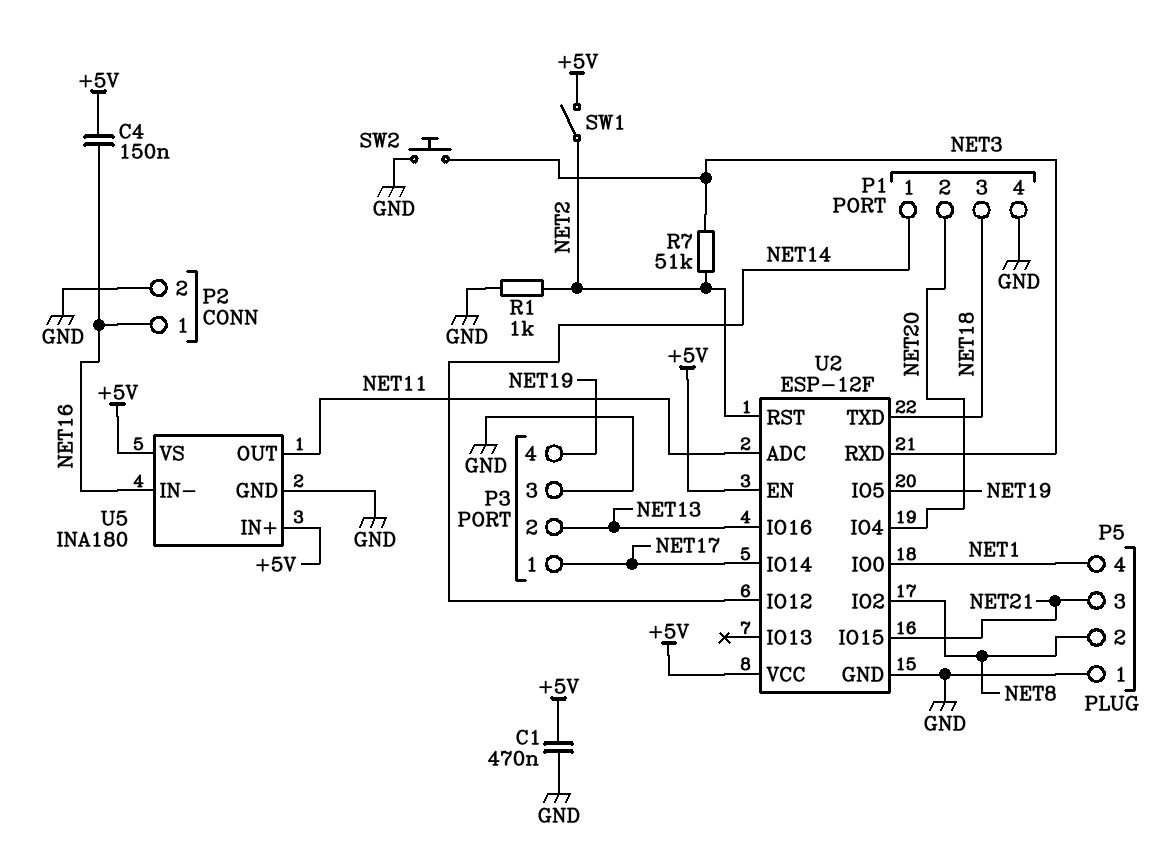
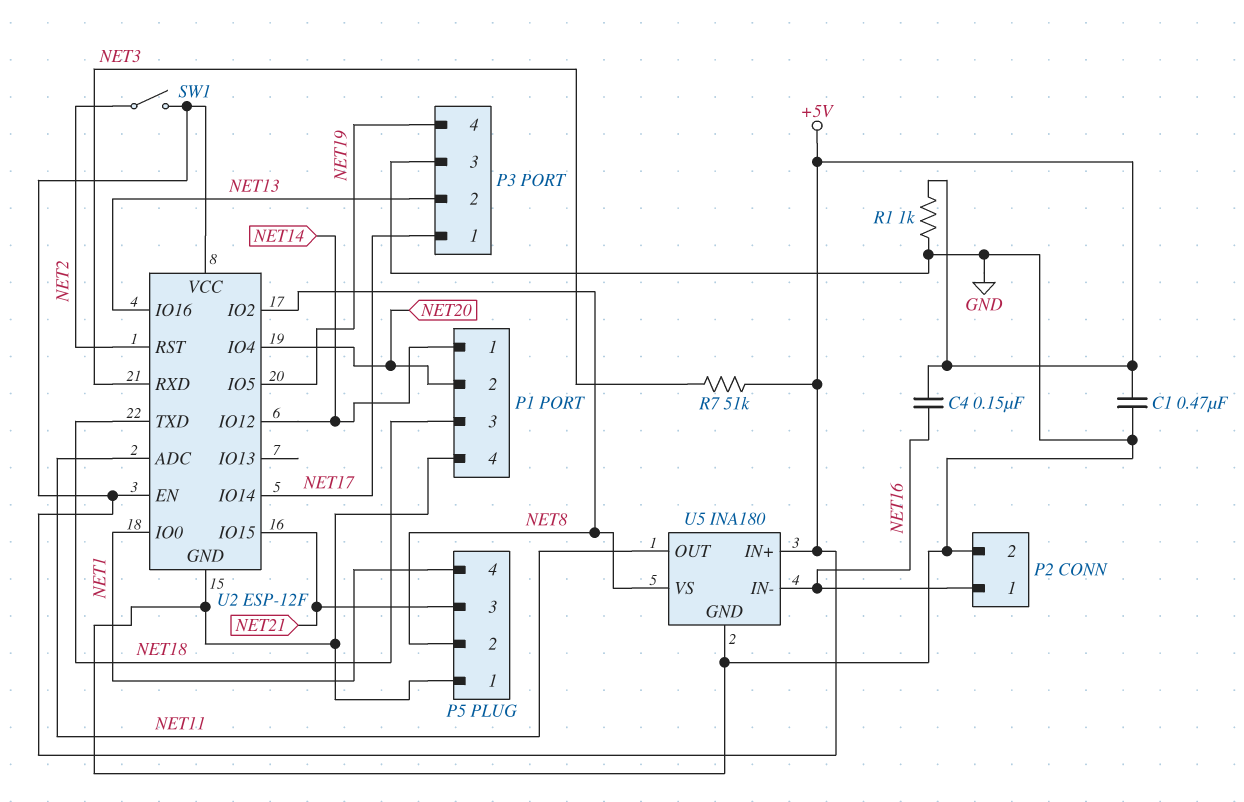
R1: 1k (GND, NET2) -> 1k (+5V, GND)
R7: 51k (NET2, NET3) -> 51k (+5V, NET3)
SW2: button (GND, NET3) -> none
U5 pin VS: +5V -> NET8

